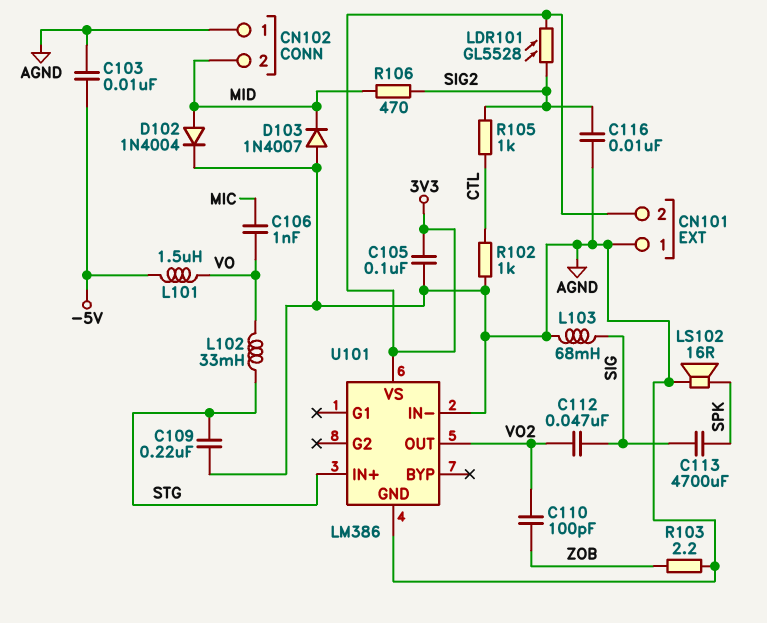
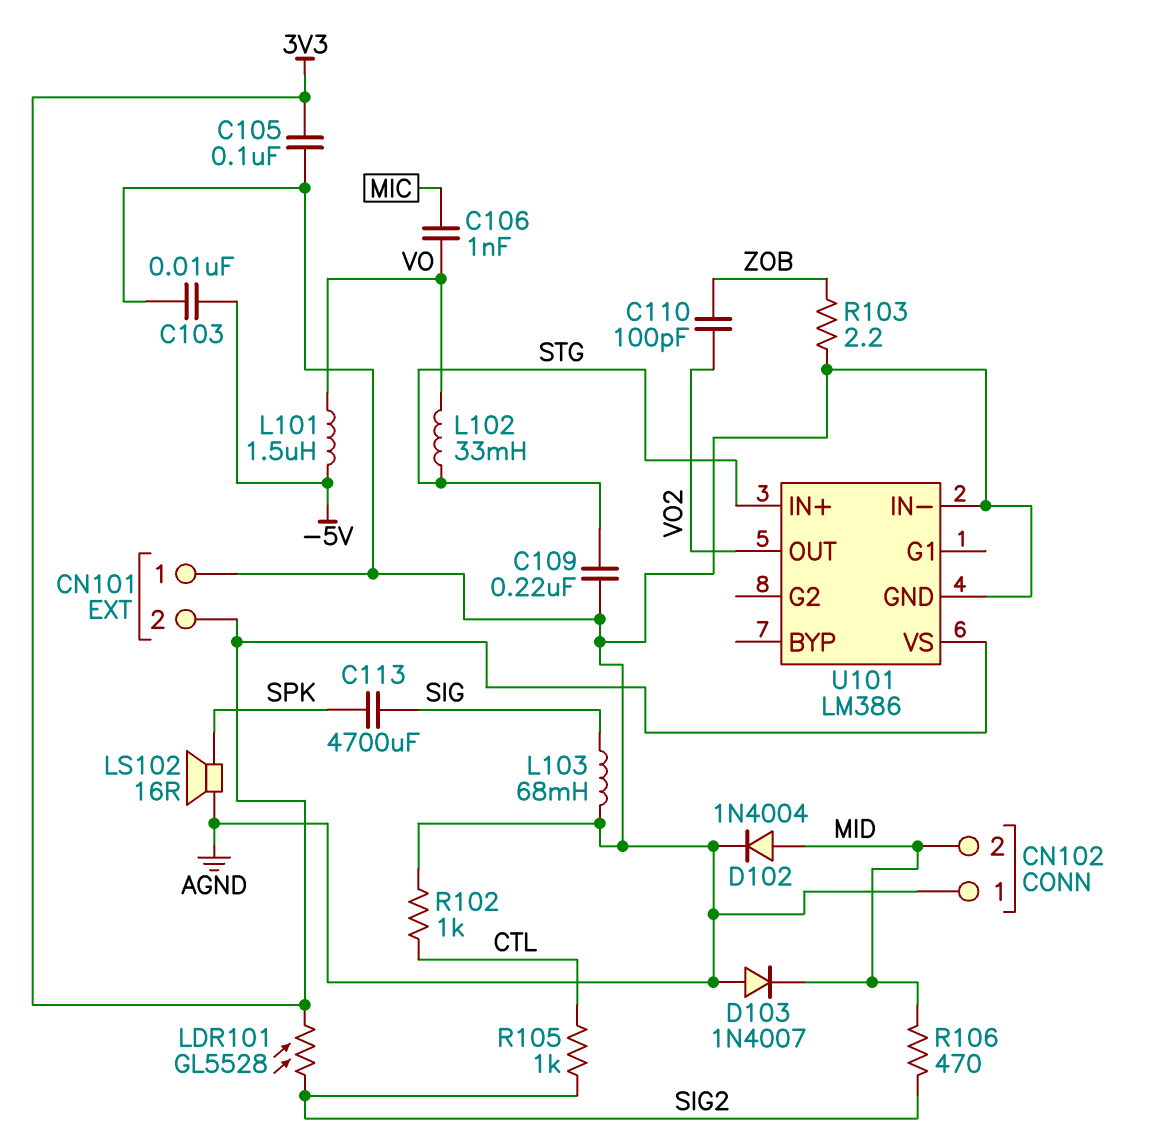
C112: 47nF (SIG, VO2) -> none
C116: 10nF (AGND, SIG2) -> none

